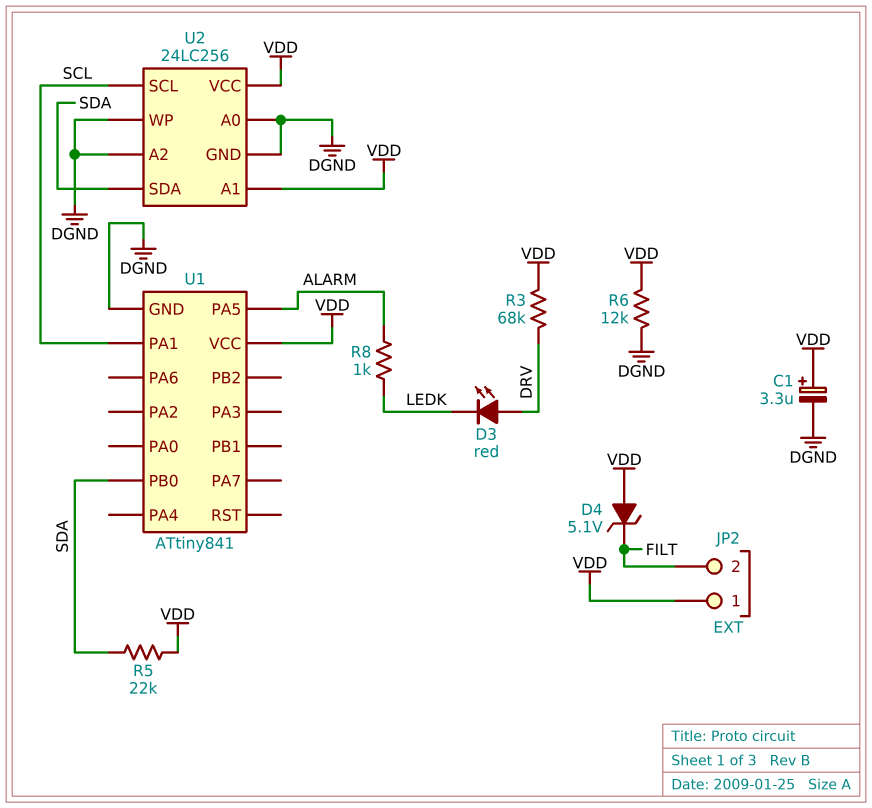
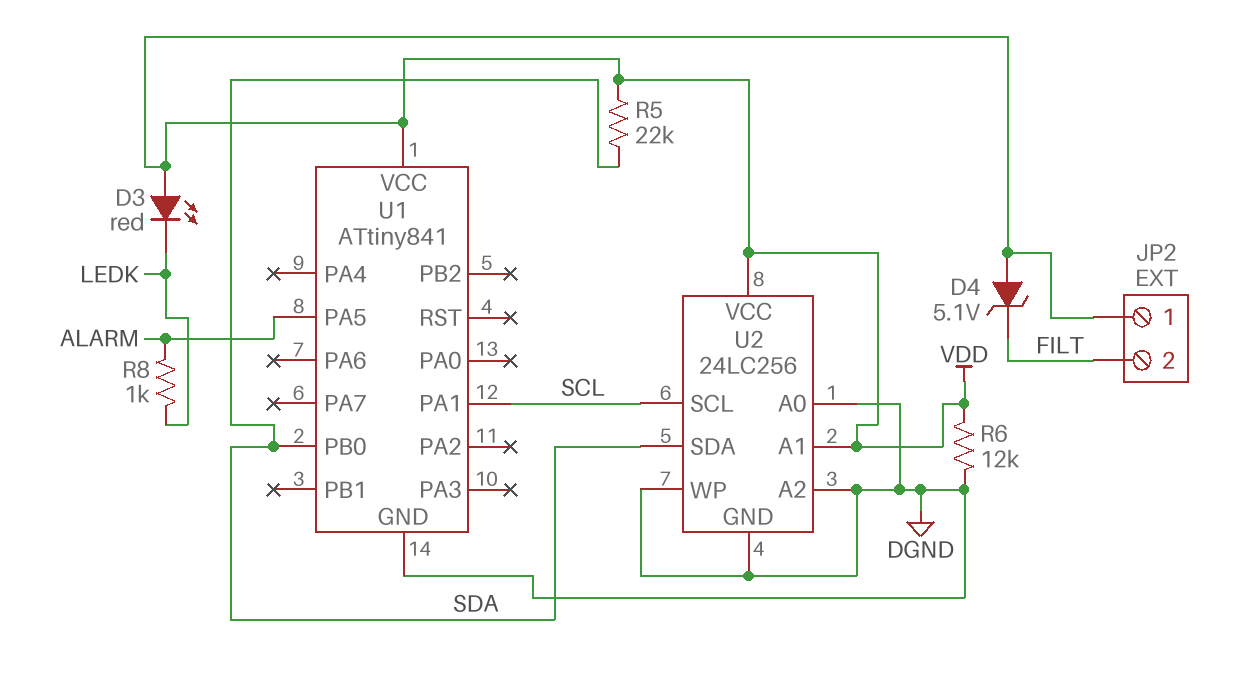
C1: 3.3uF (plus VDD, minus DGND) -> none
D3: LED red (A DRV, K LEDK) -> LED red (A VDD, K LEDK)
R3: 68k (DRV, VDD) -> none

